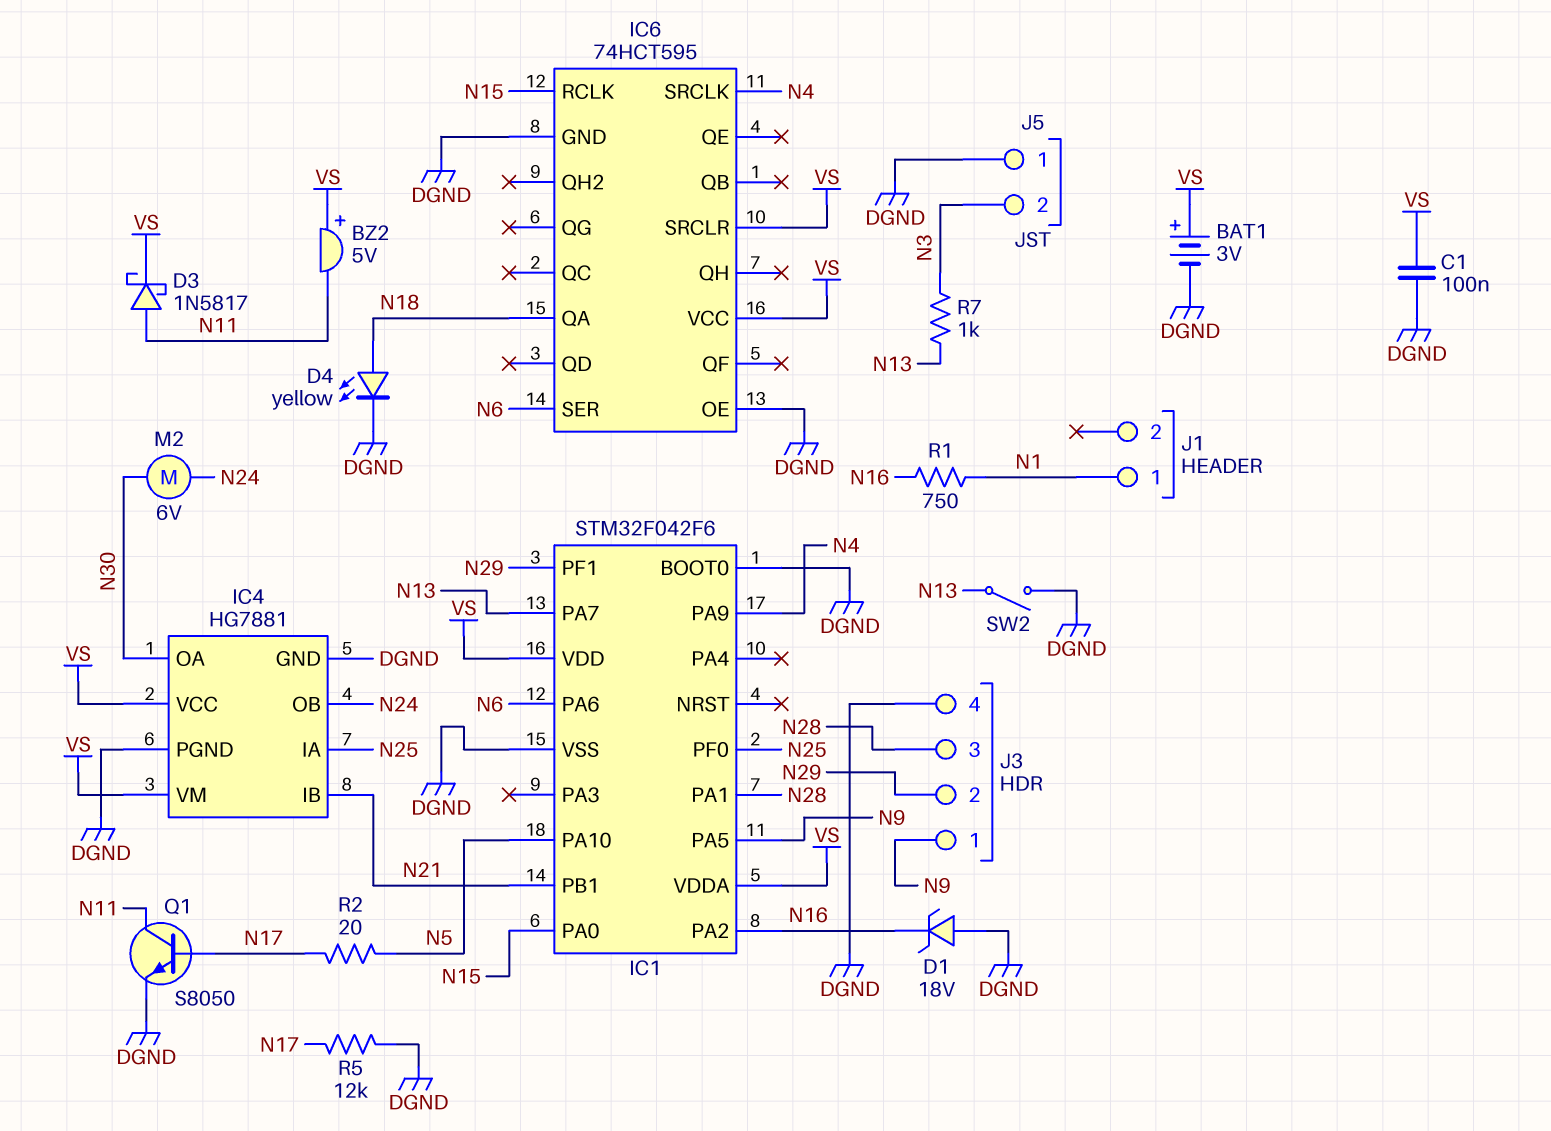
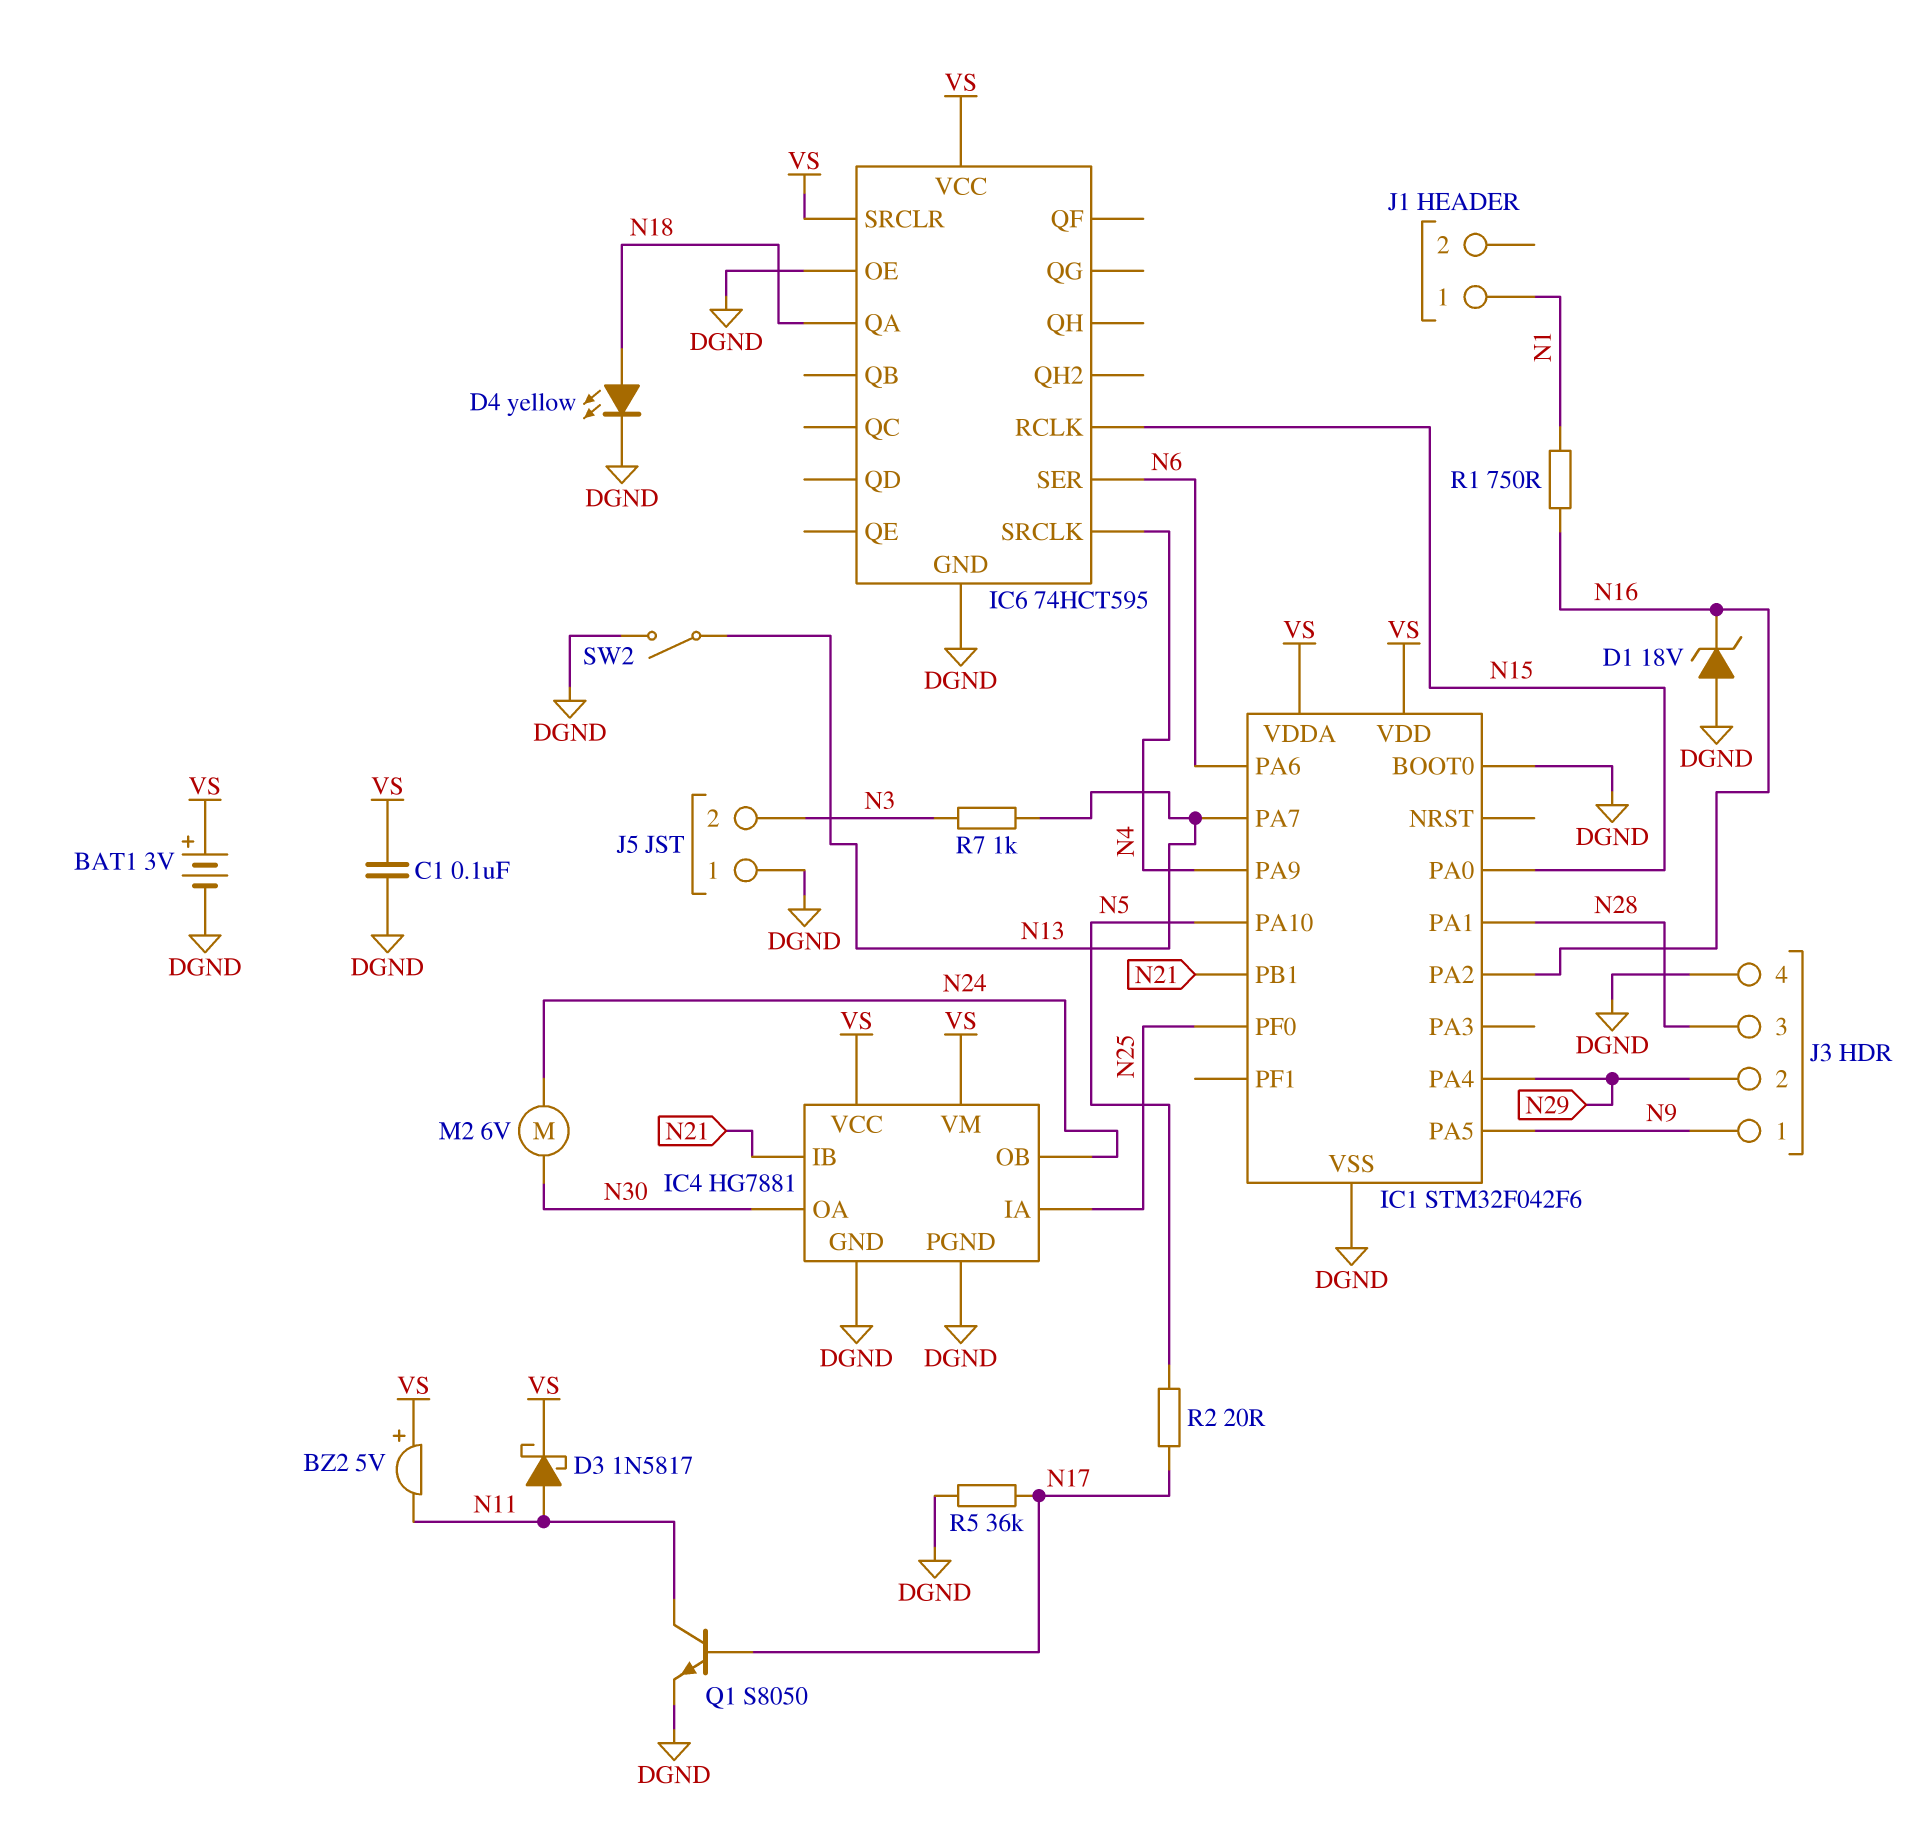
IC1 pin PA4: none -> N29
IC1 pin PF1: N29 -> none
R5: 12k (DGND, N17) -> 36k (DGND, N17)

